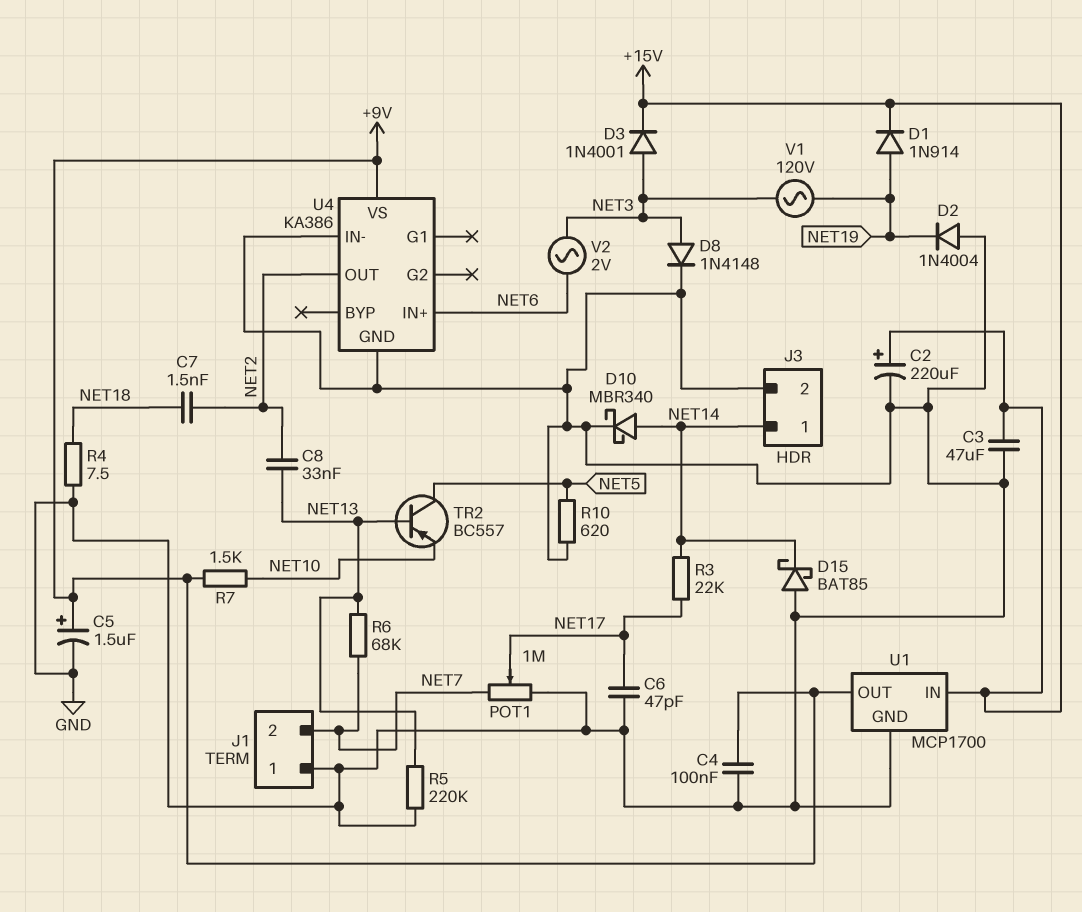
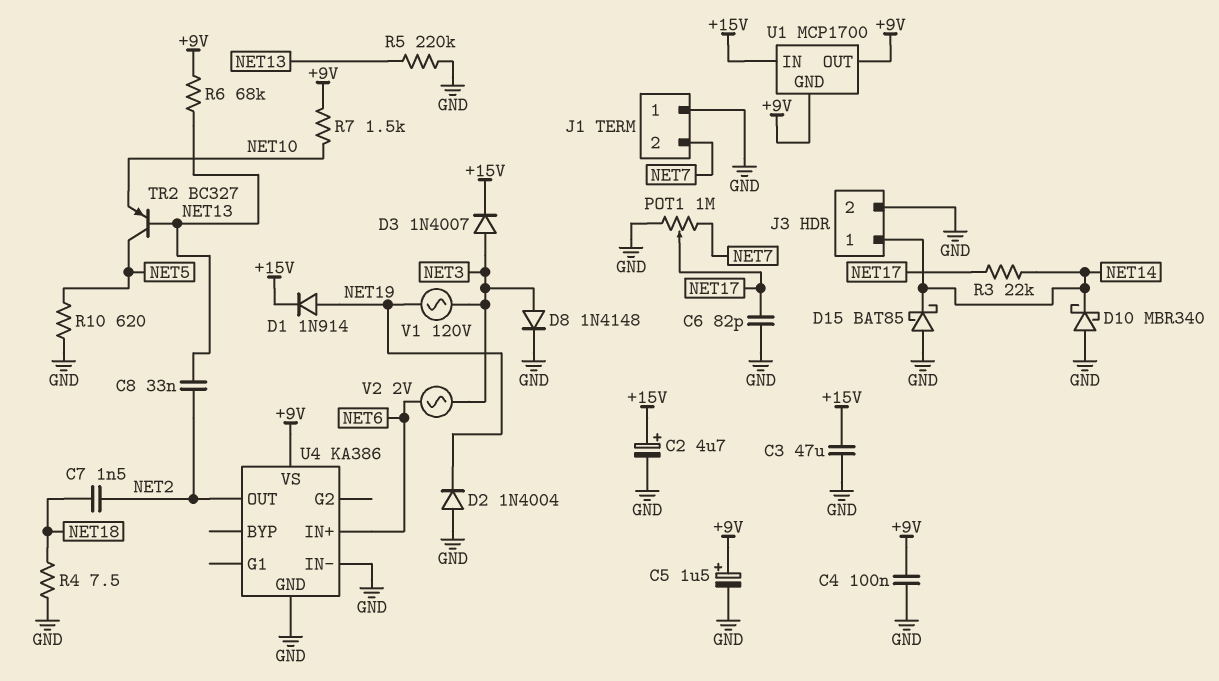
C2: 220uF (plus +15V, minus GND) -> 4.7uF (plus +15V, minus GND)
C6: 47pF (GND, NET17) -> 82pF (GND, NET17)
D3: diode 1N4001 (A NET3, K +15V) -> diode 1N4007 (A NET3, K +15V)
D10: schottky MBR340 (A NET14, K GND) -> schottky MBR340 (A GND, K NET14)
R6: 68k (NET7, NET13) -> 68k (+9V, NET13)
TR2: PNP BC557 (B NET13, C NET5, E NET10) -> PNP BC327 (B NET13, C NET5, E NET10)
U1 pin GND: GND -> +9V

